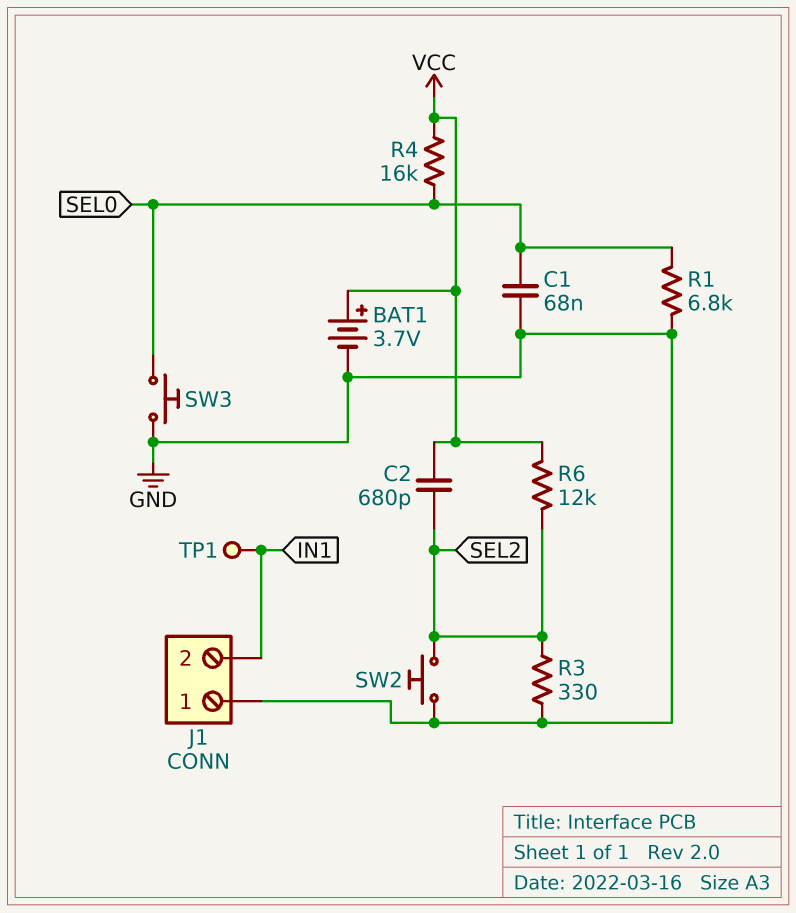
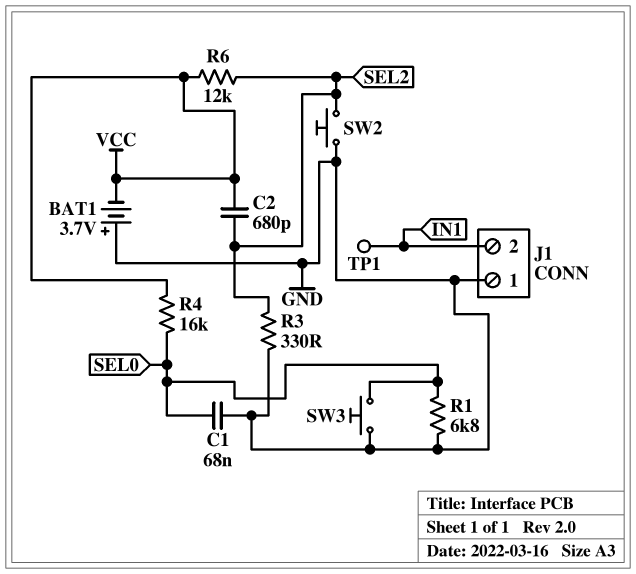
BAT1: 3.7V (plus VCC, minus GND) -> 3.7V (plus GND, minus VCC)

